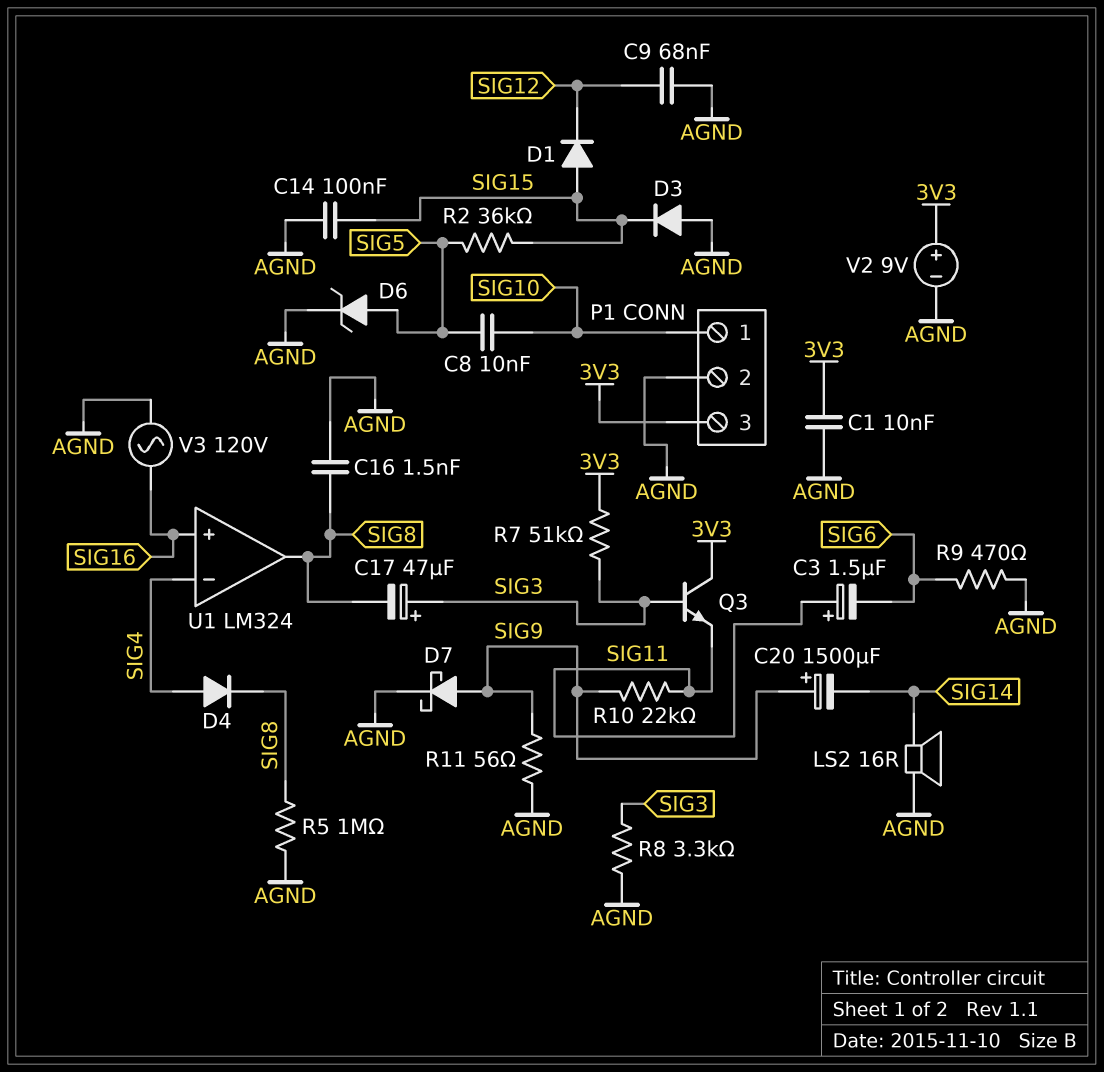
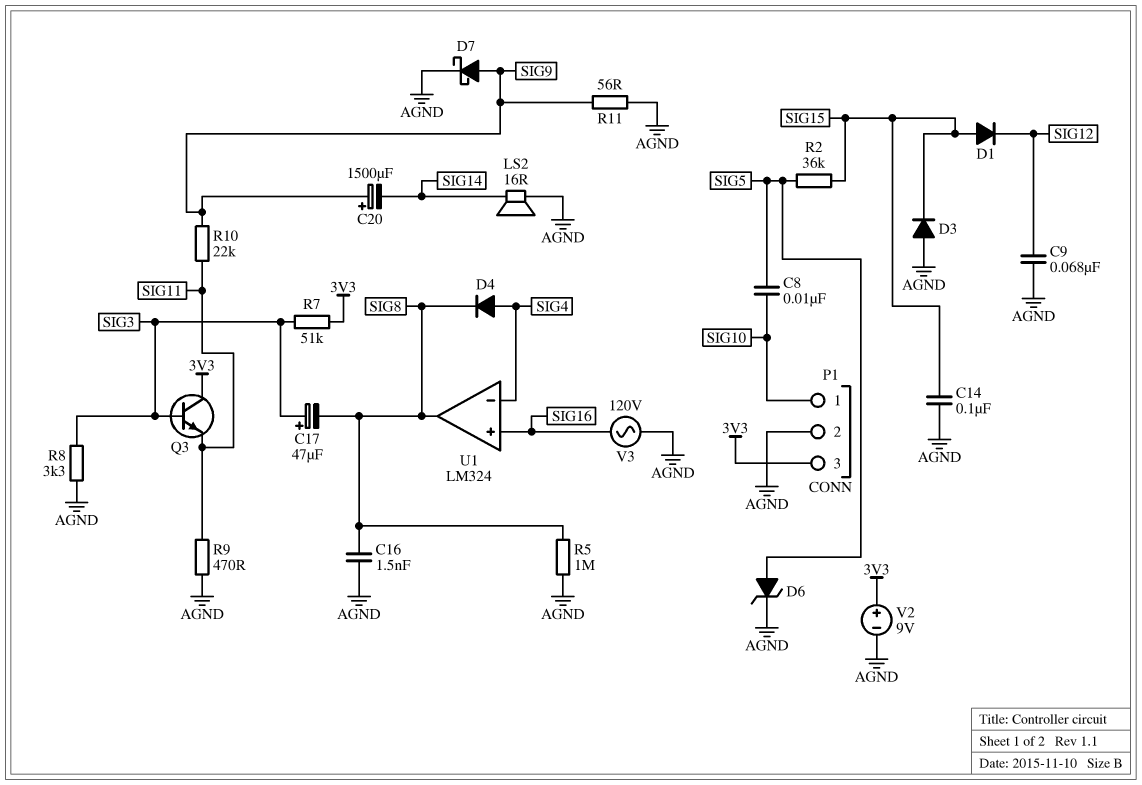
C1: 10nF (3V3, AGND) -> none
C3: 1.5uF (plus SIG11, minus SIG6) -> none
R9: 470 (AGND, SIG6) -> 470 (AGND, SIG11)

